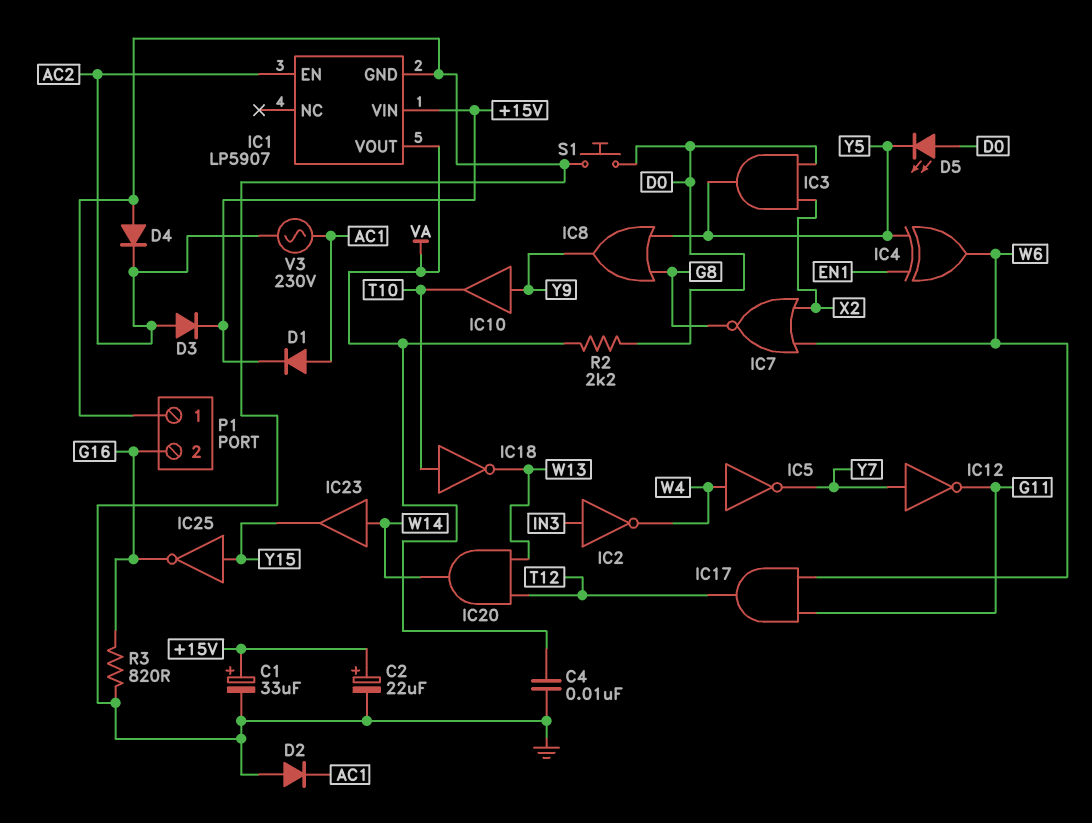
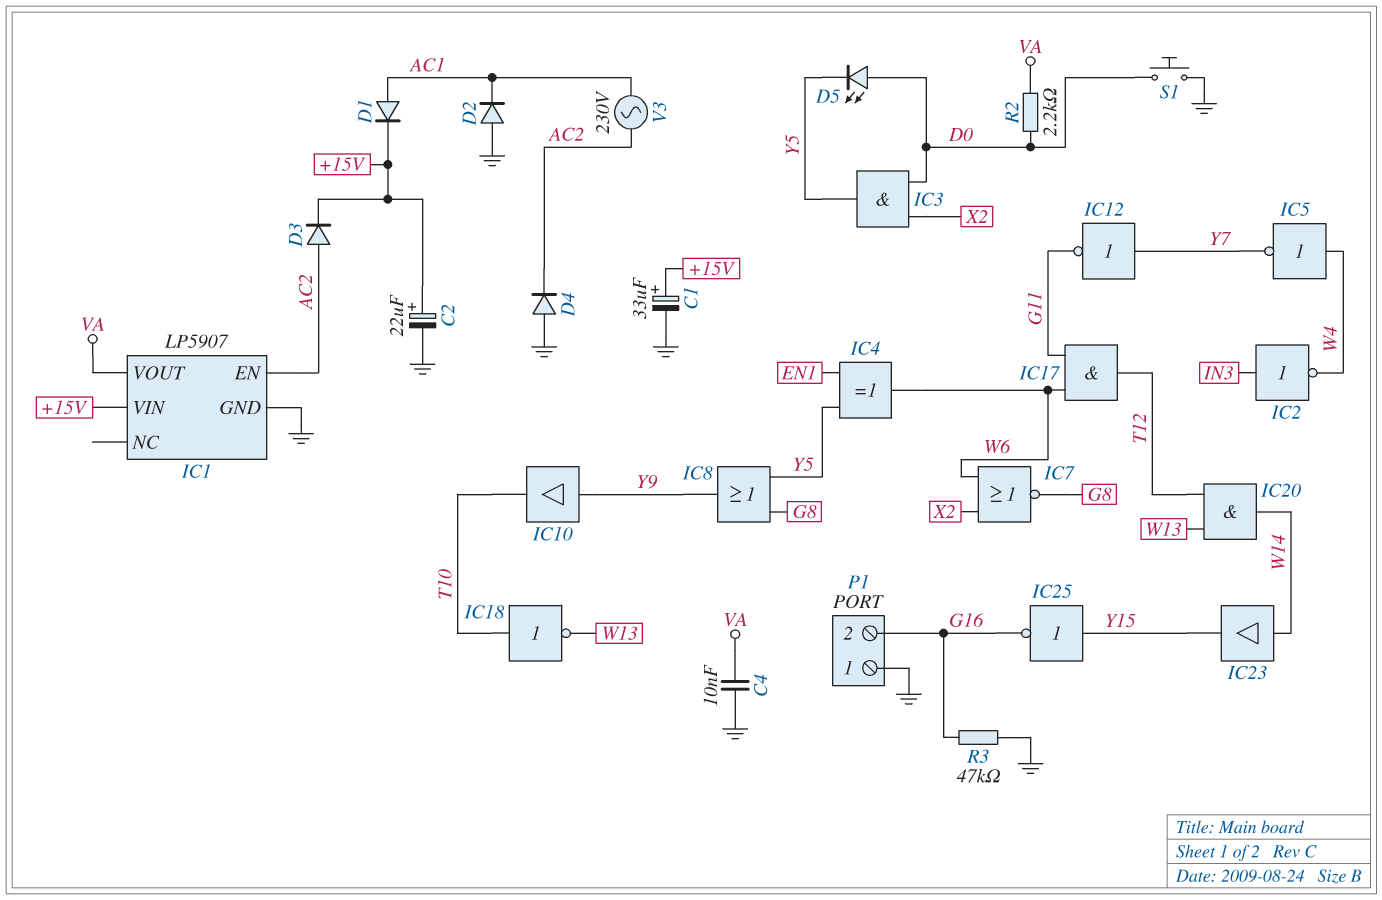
R3: 820 (G16, GND) -> 47k (G16, GND)

